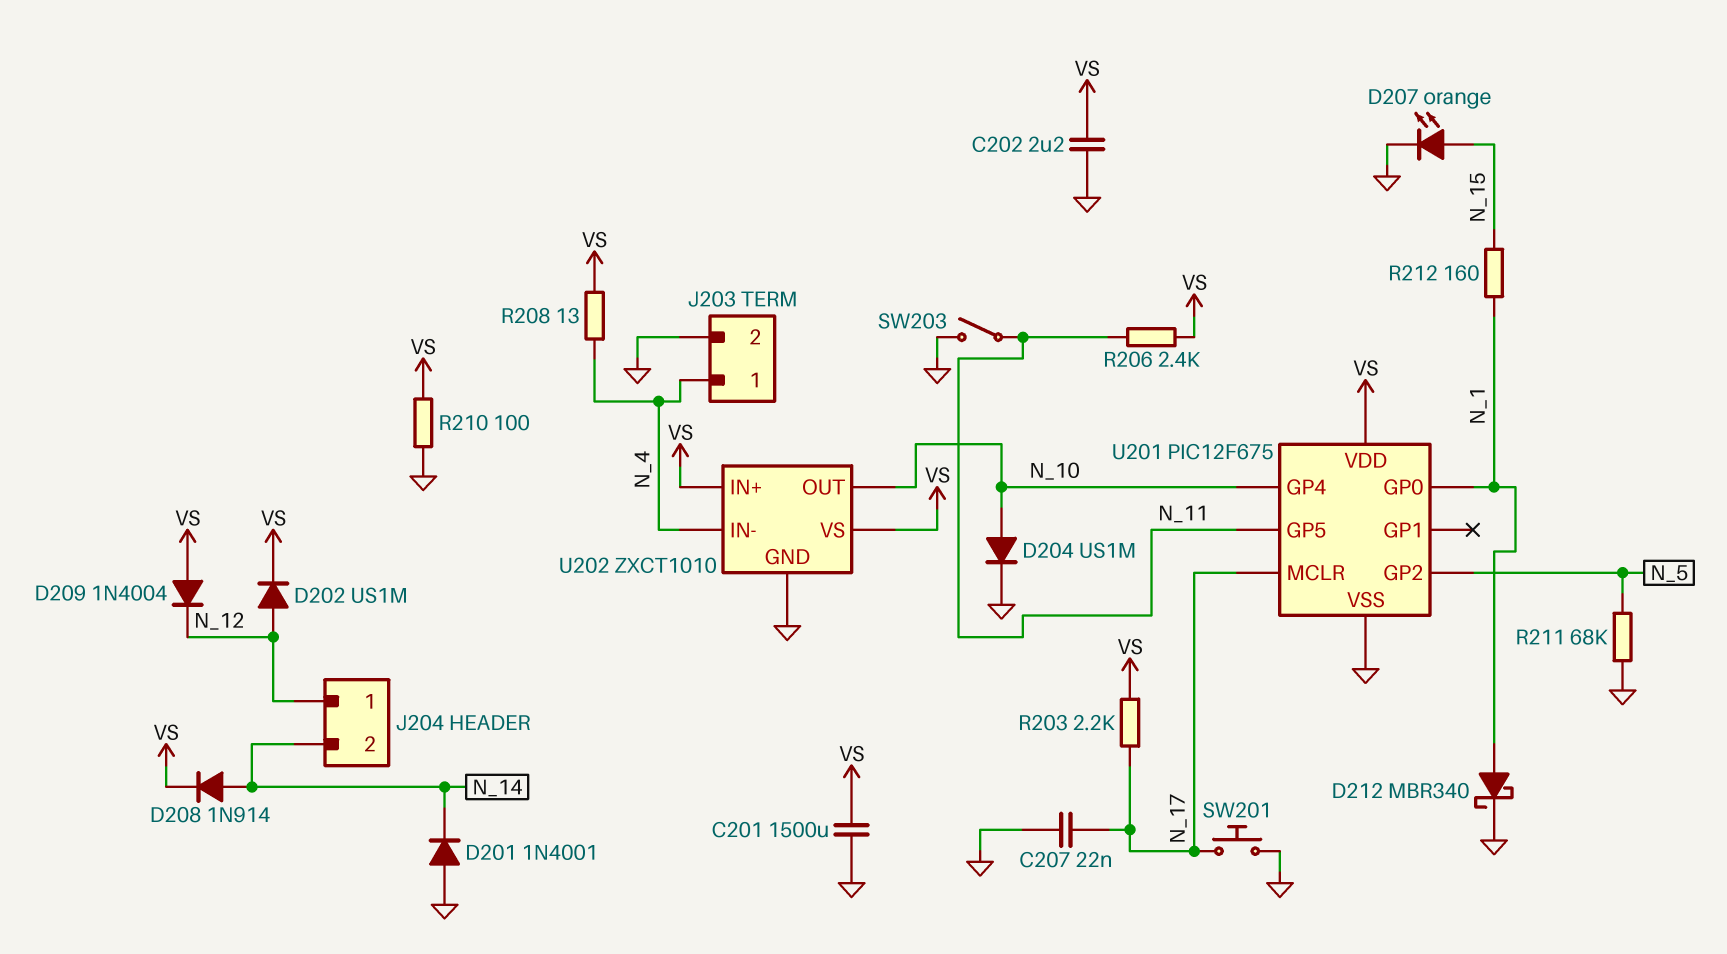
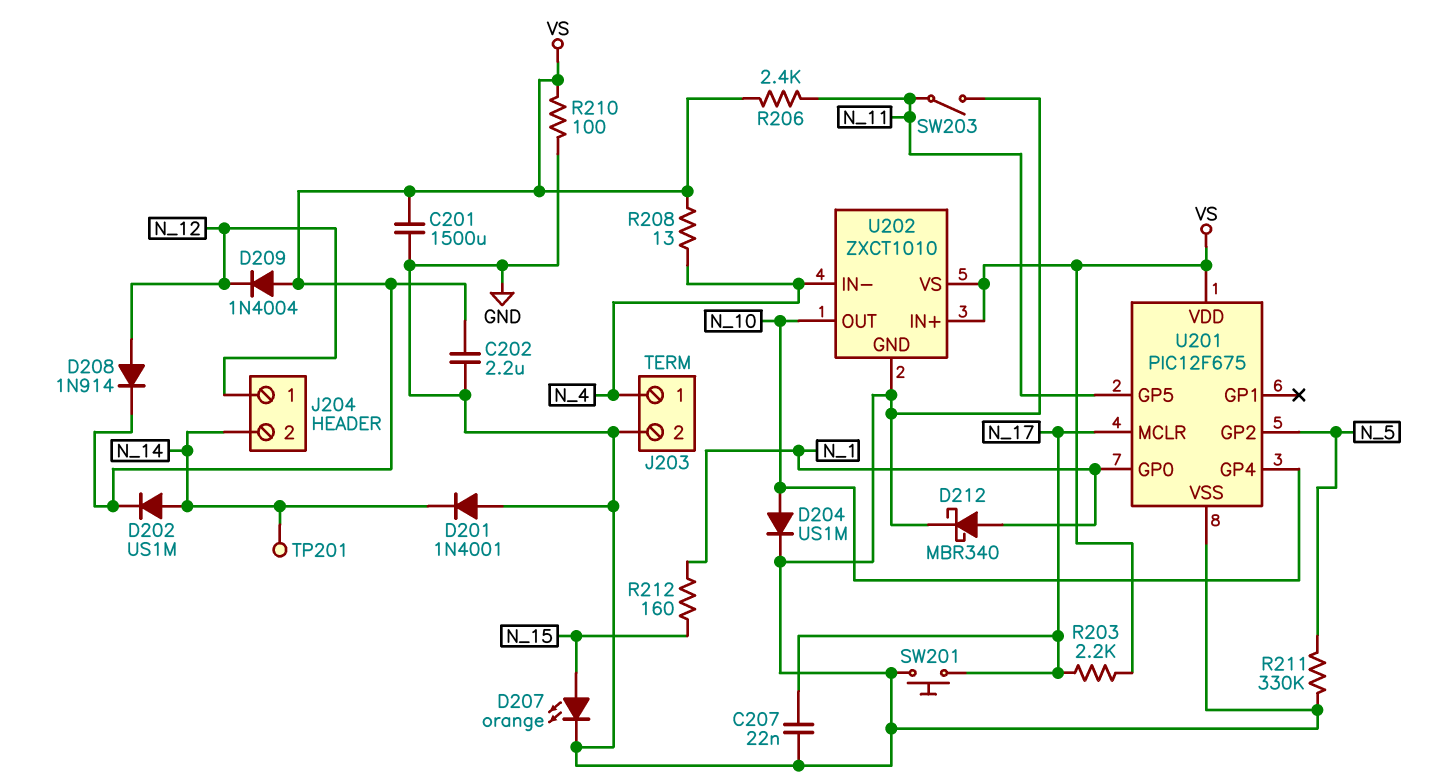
D202: diode US1M (A N_12, K VS) -> diode US1M (A N_14, K VS)
D208: diode 1N914 (A N_14, K VS) -> diode 1N914 (A N_12, K VS)
R211: 68k (GND, N_5) -> 330k (GND, N_5)
TP201: none -> test point (N_14)

